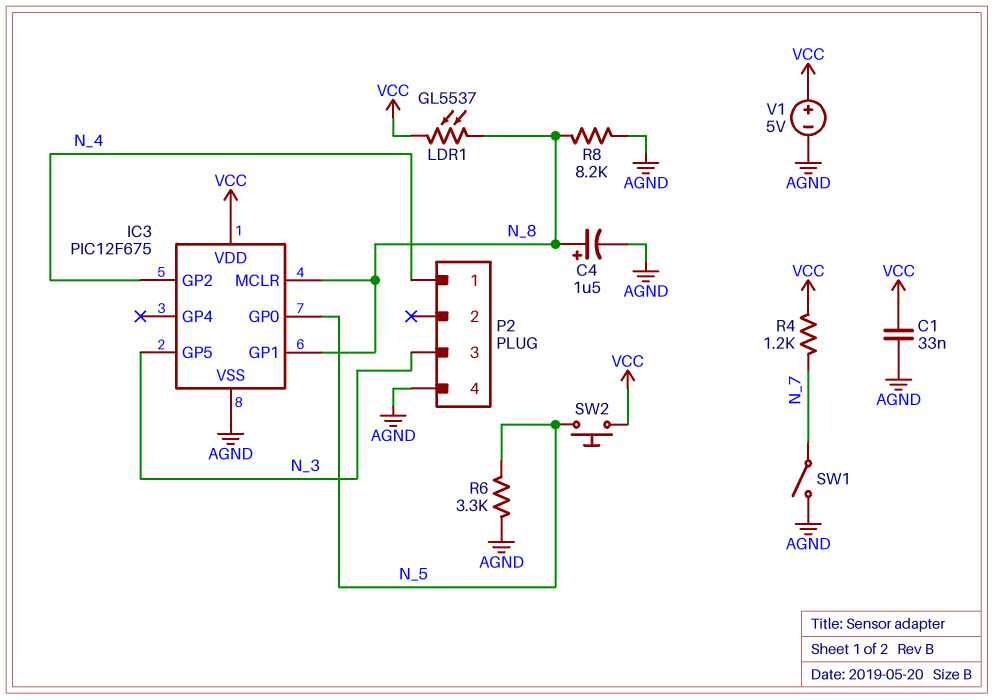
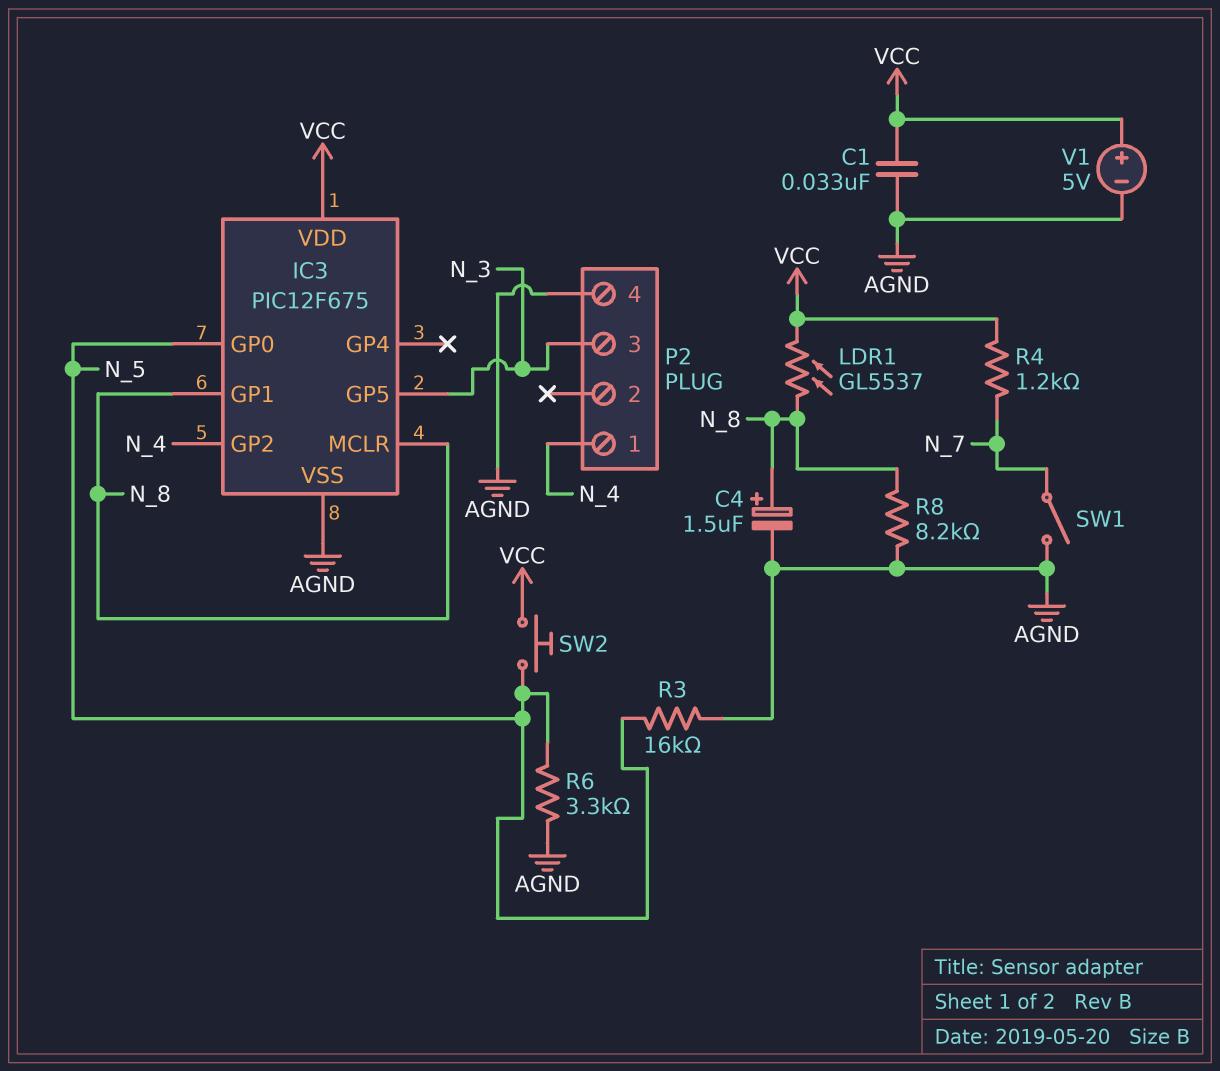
R3: none -> 16k (AGND, N_5)

